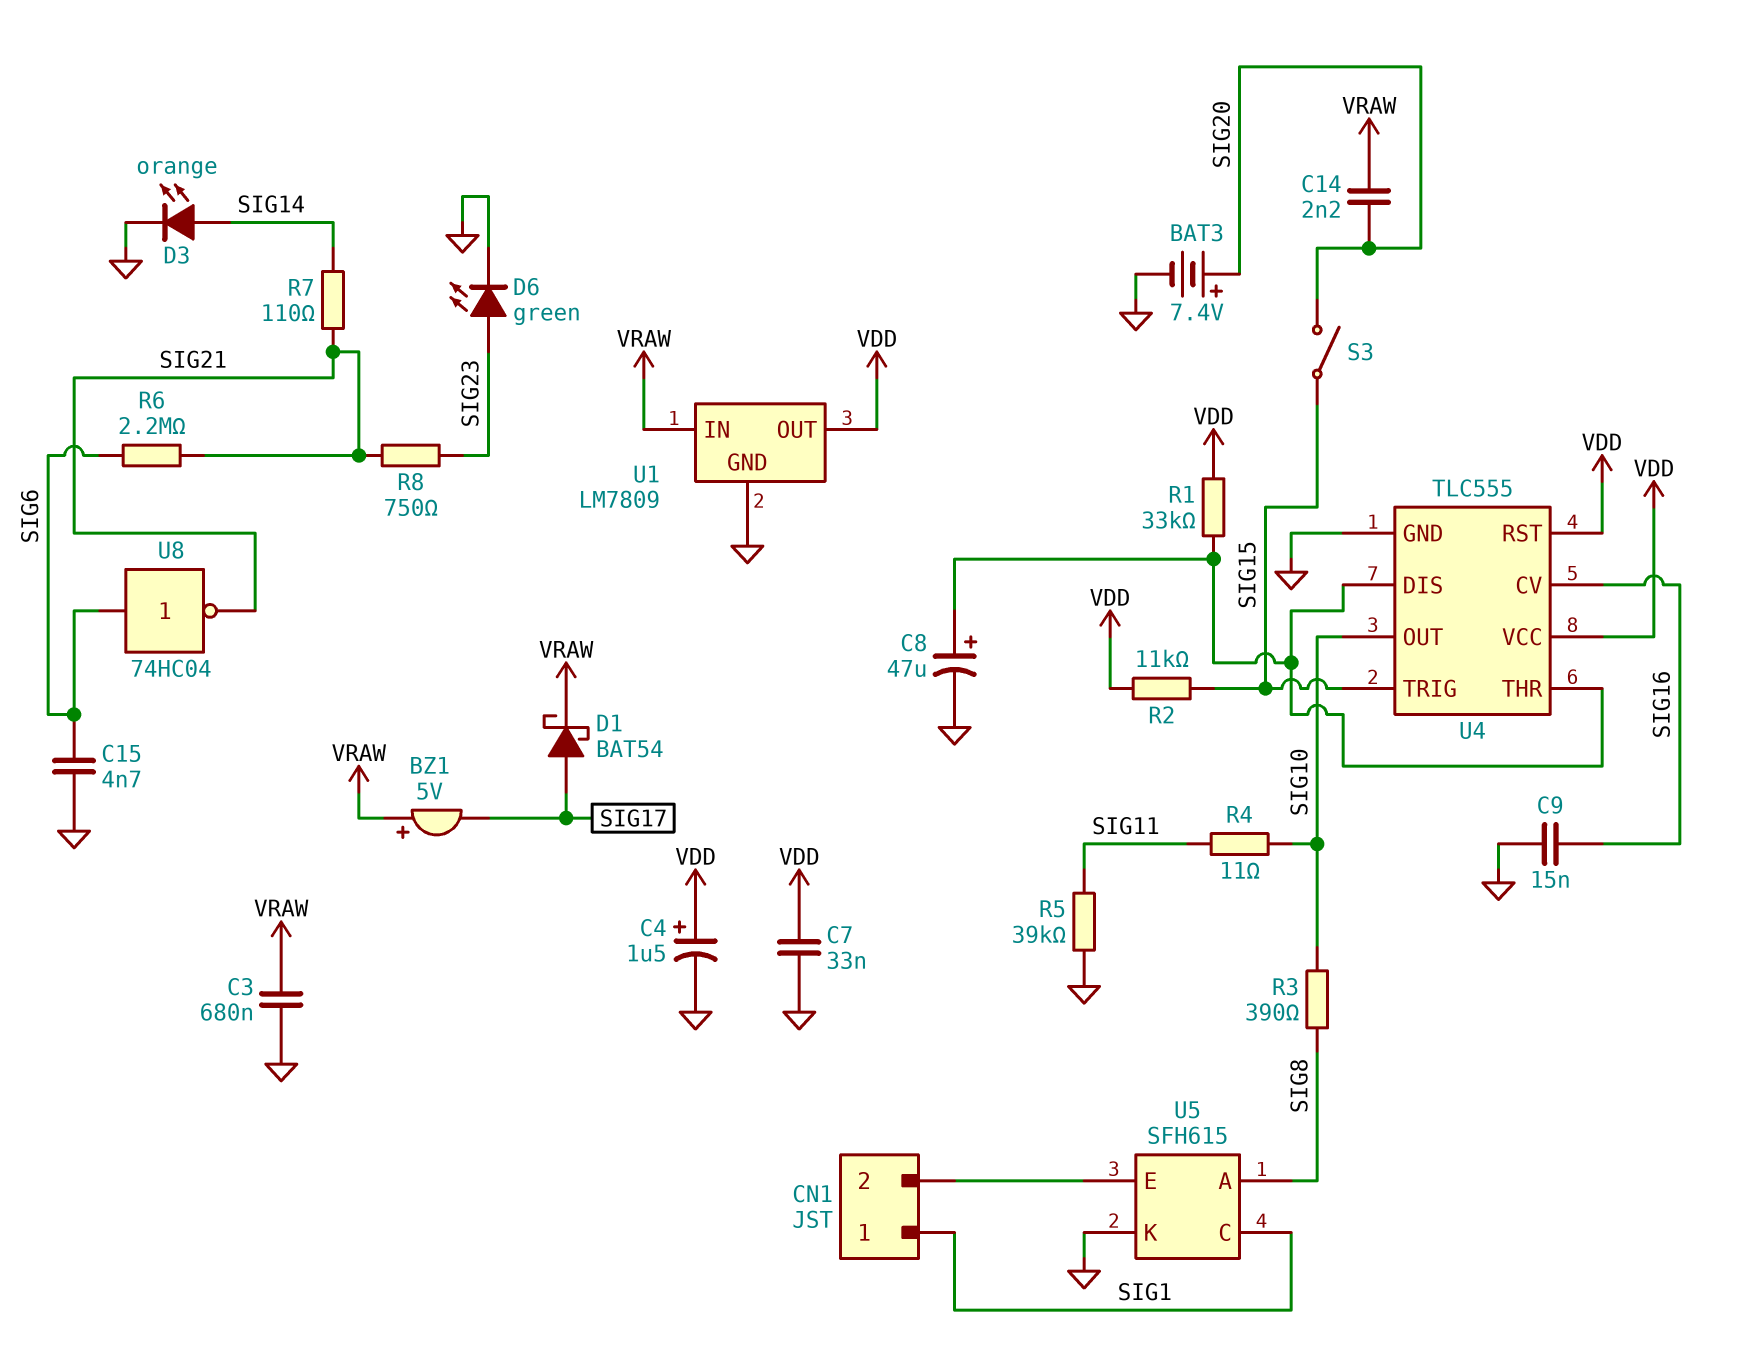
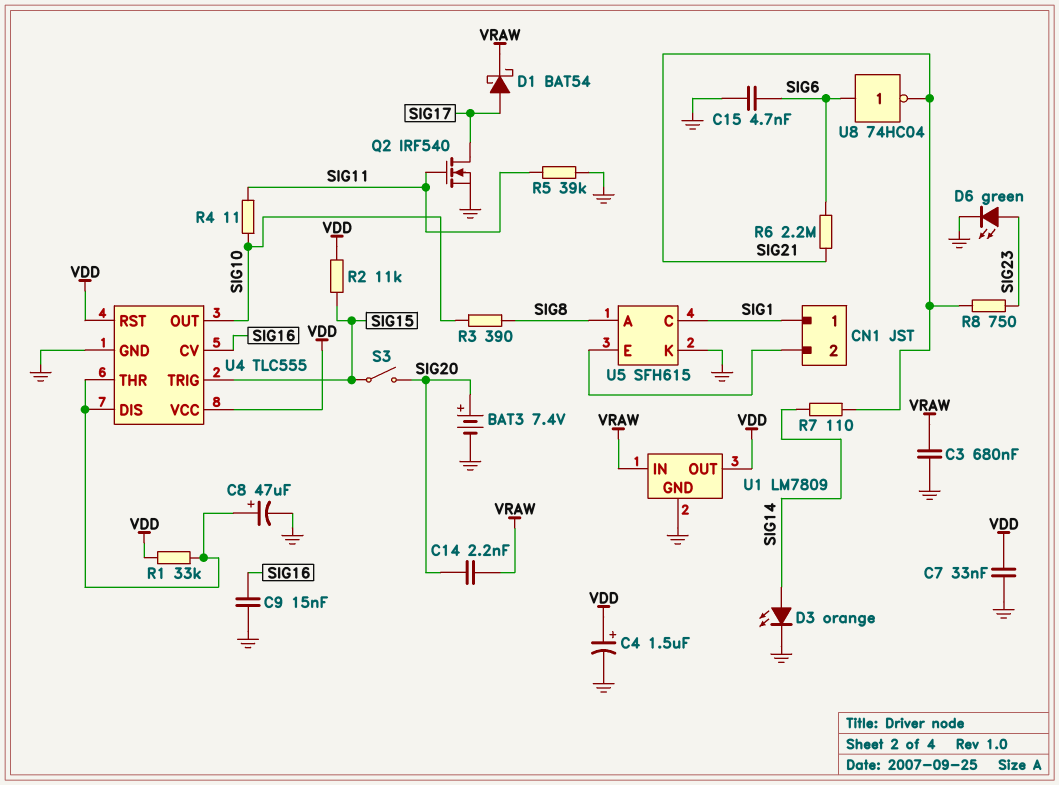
BZ1: buzzer 5V (plus VRAW, minus SIG17) -> none
Q2: none -> NMOS IRF540 (G SIG11, D SIG17, S GND)

